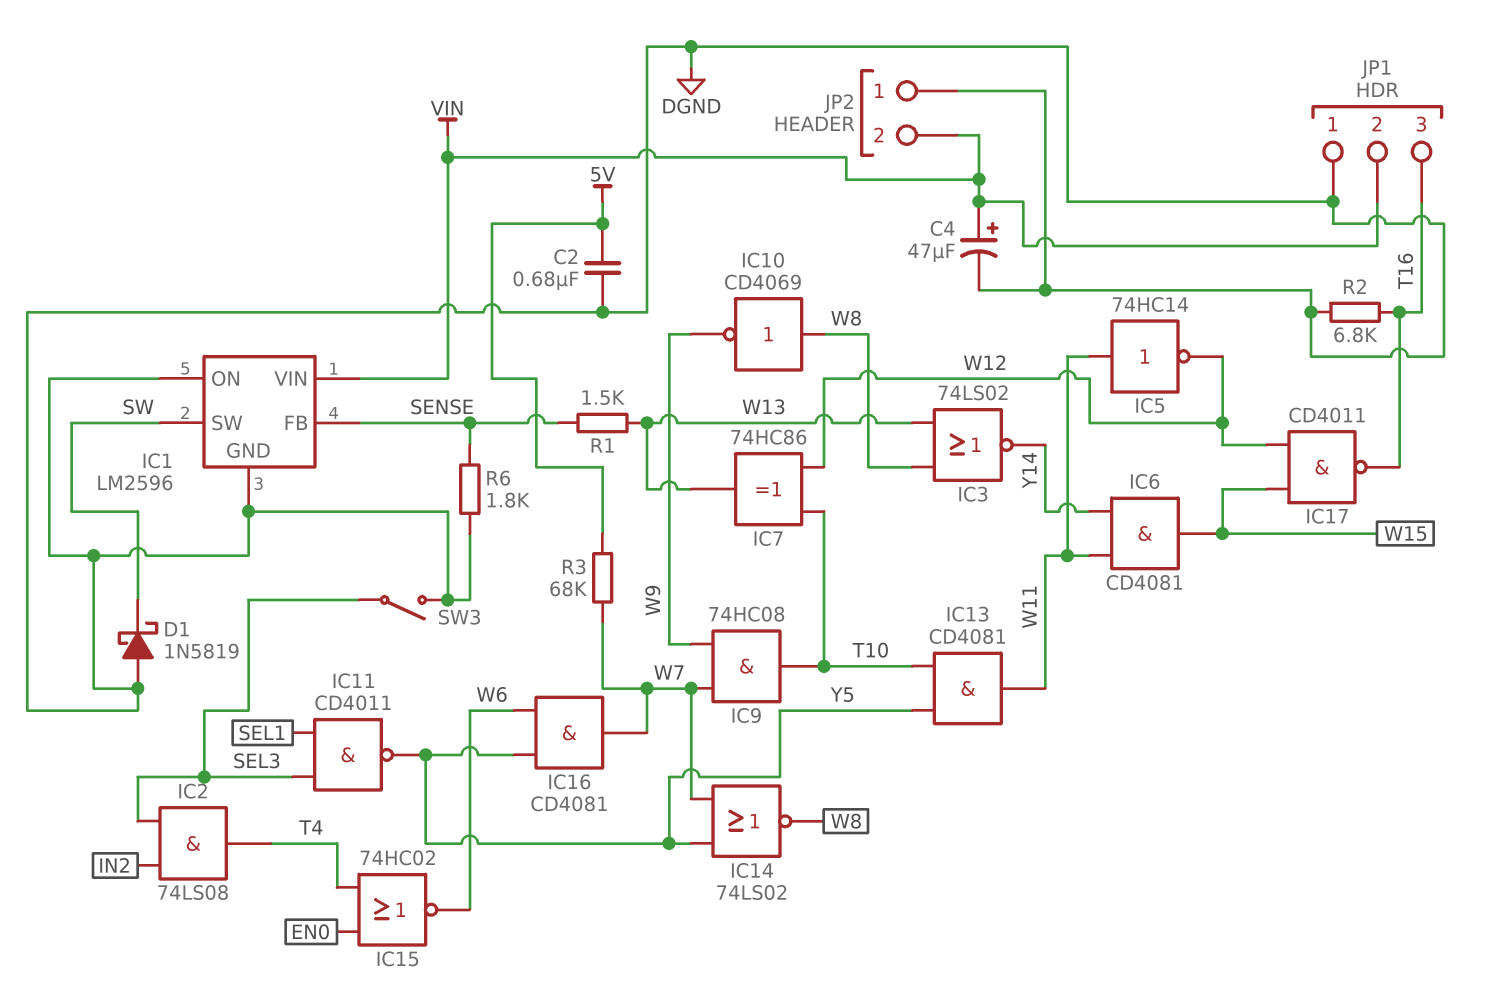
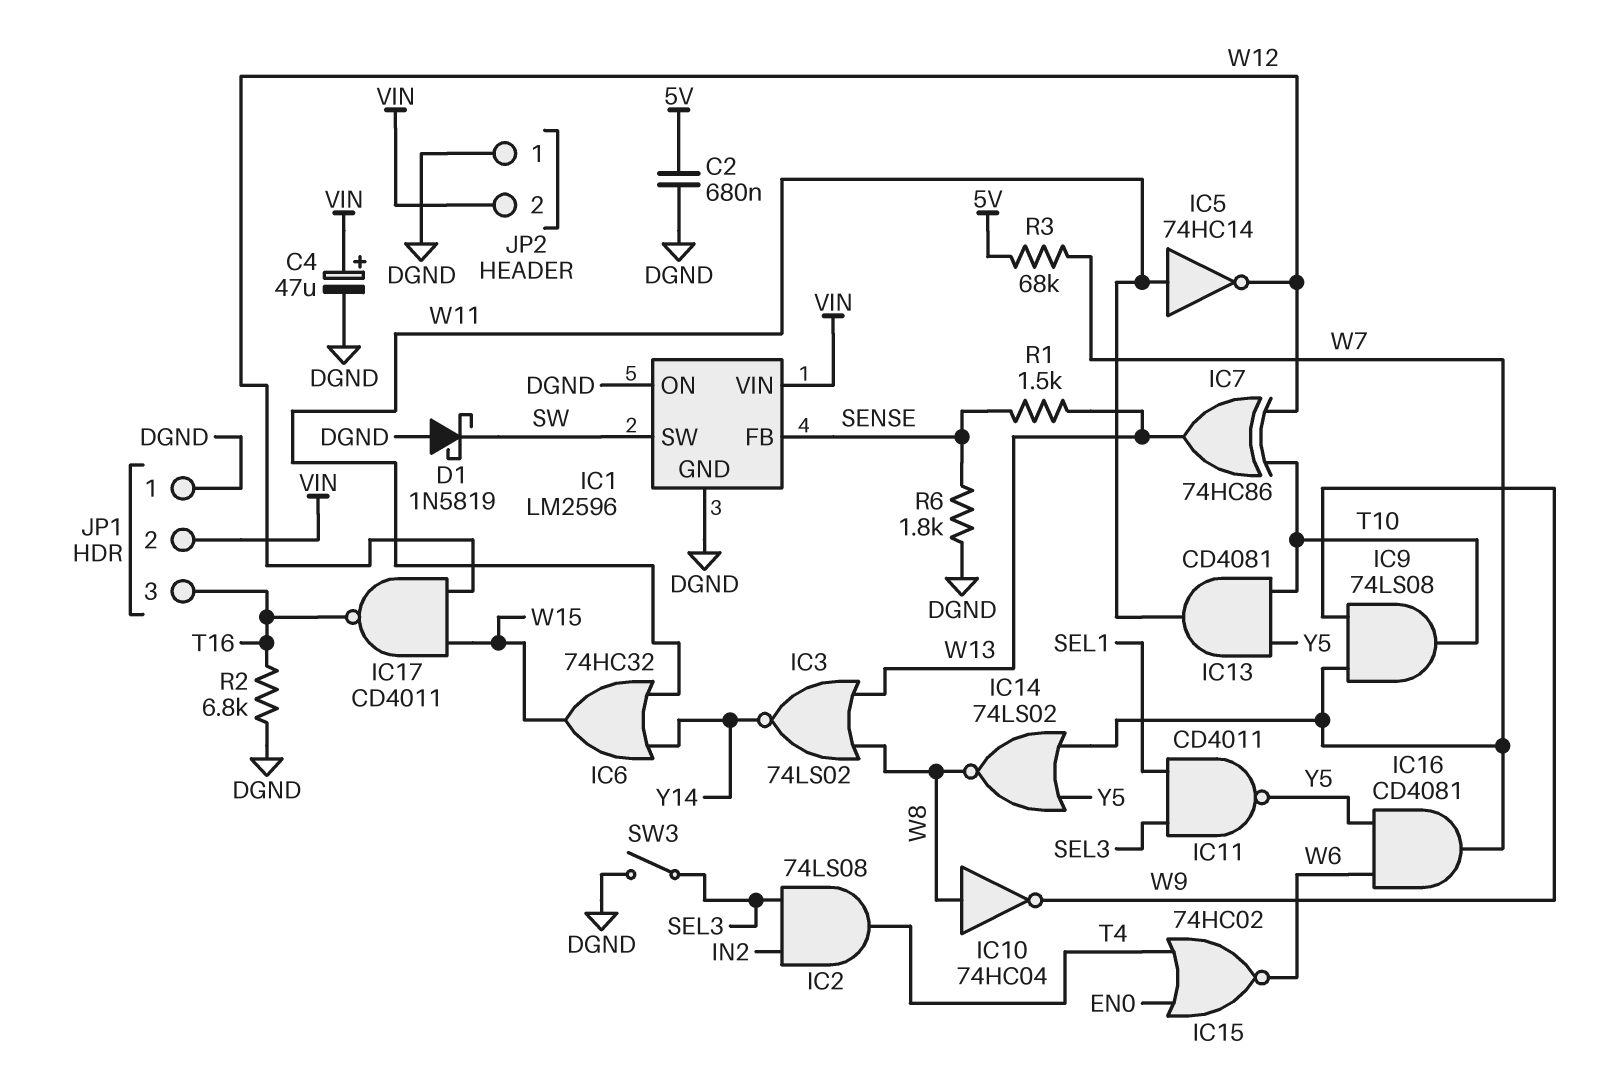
IC6: AND CD4081 (in W11, in Y14, out W15) -> OR 74HC32 (in W11, in Y14, out W15)
IC9: AND 74HC08 (in W7, in W9, out T10) -> AND 74LS08 (in W7, in W9, out T10)
IC10: NOT CD4069 (in W8, out W9) -> NOT 74HC04 (in W8, out W9)

